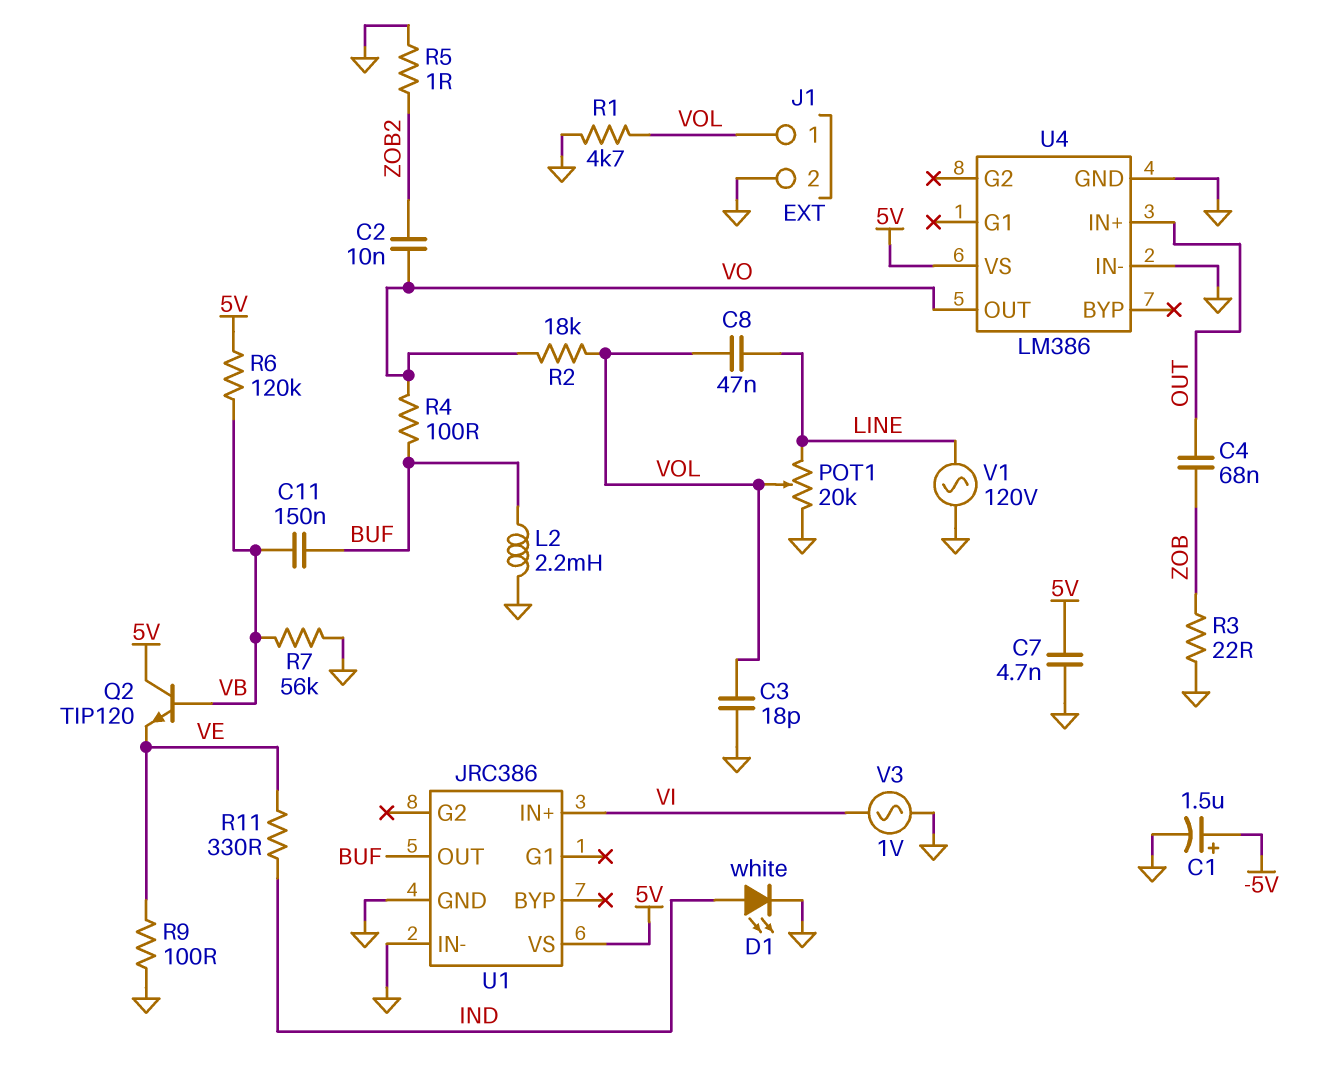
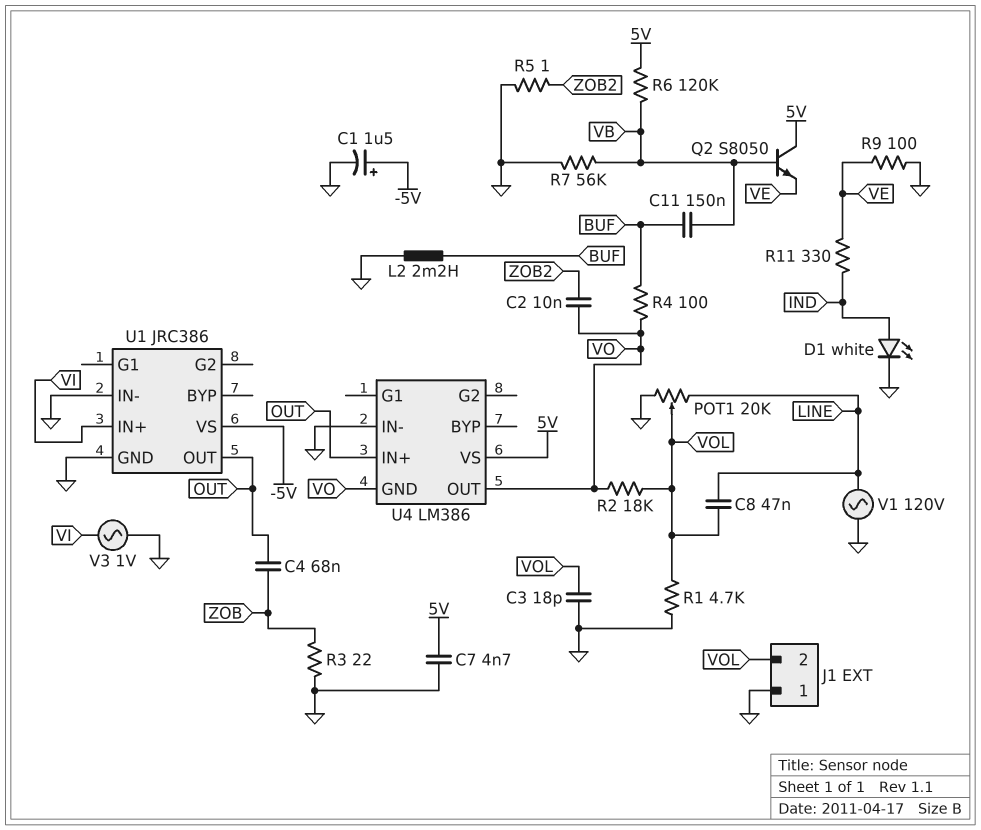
J1 pin 1: VOL -> GND
J1 pin 2: GND -> VOL
Q2: NPN TIP120 (B VB, C 5V, E VE) -> NPN S8050 (B VB, C 5V, E VE)
U1 pin OUT: BUF -> OUT
U1 pin VS: 5V -> -5V
U4 pin GND: GND -> VO

